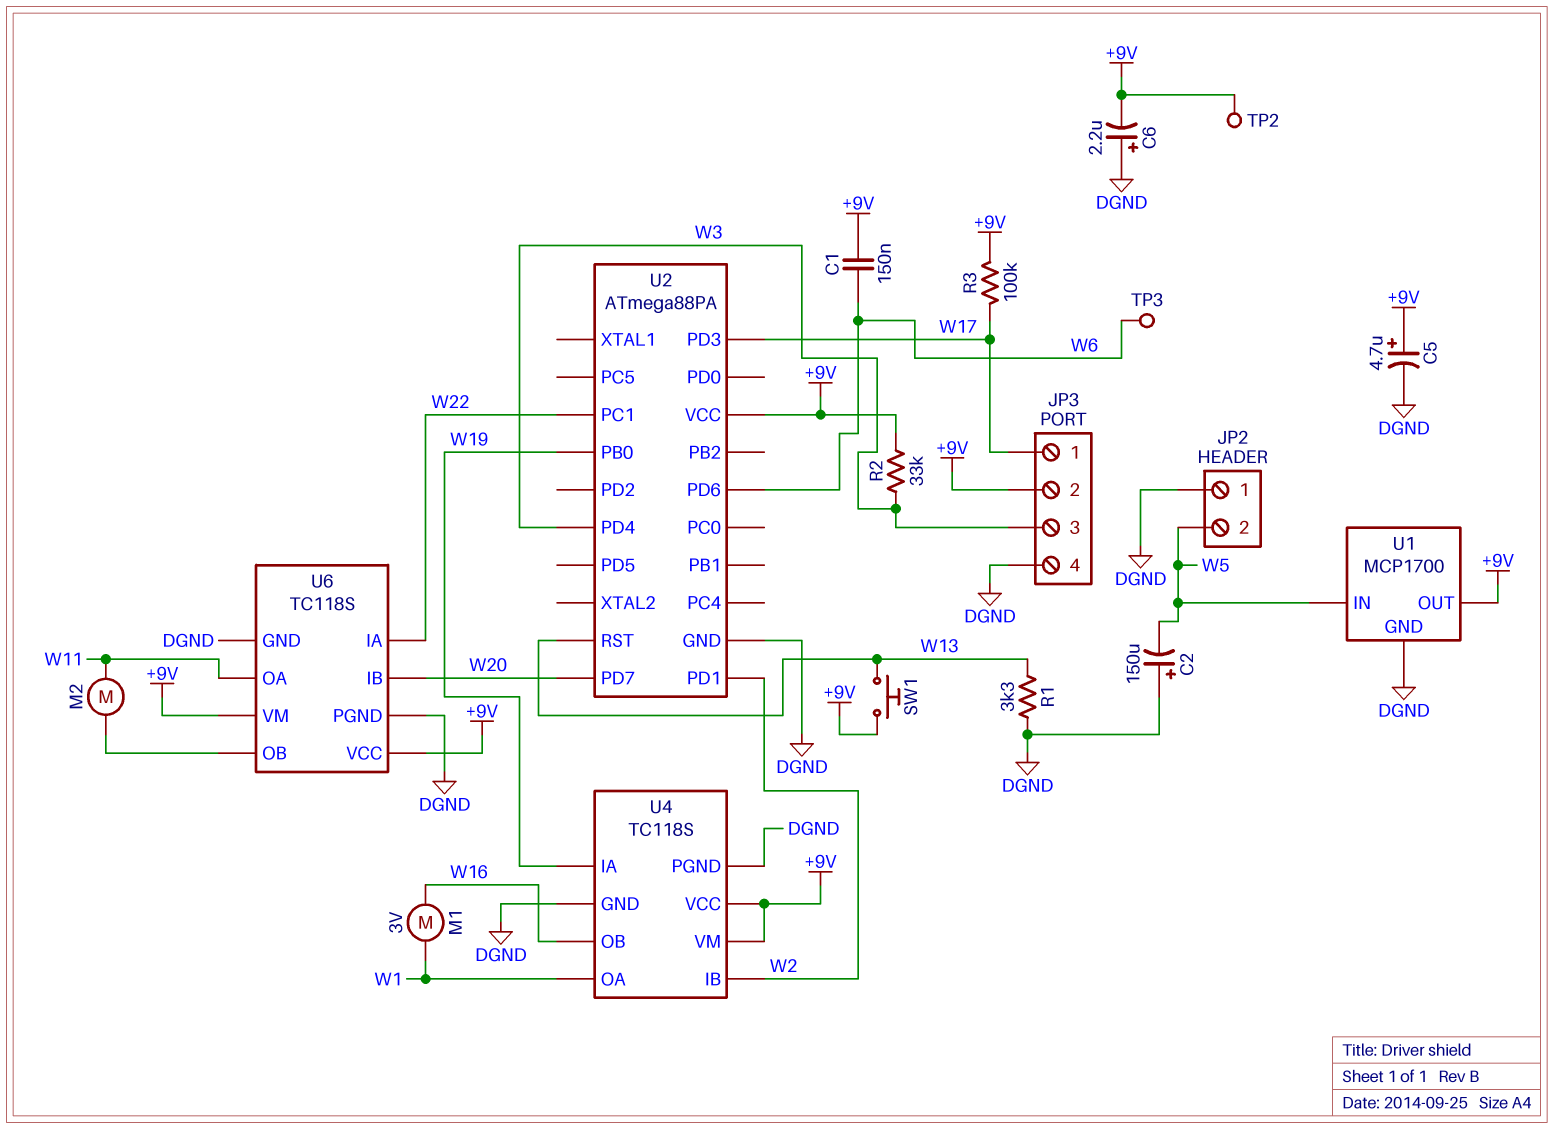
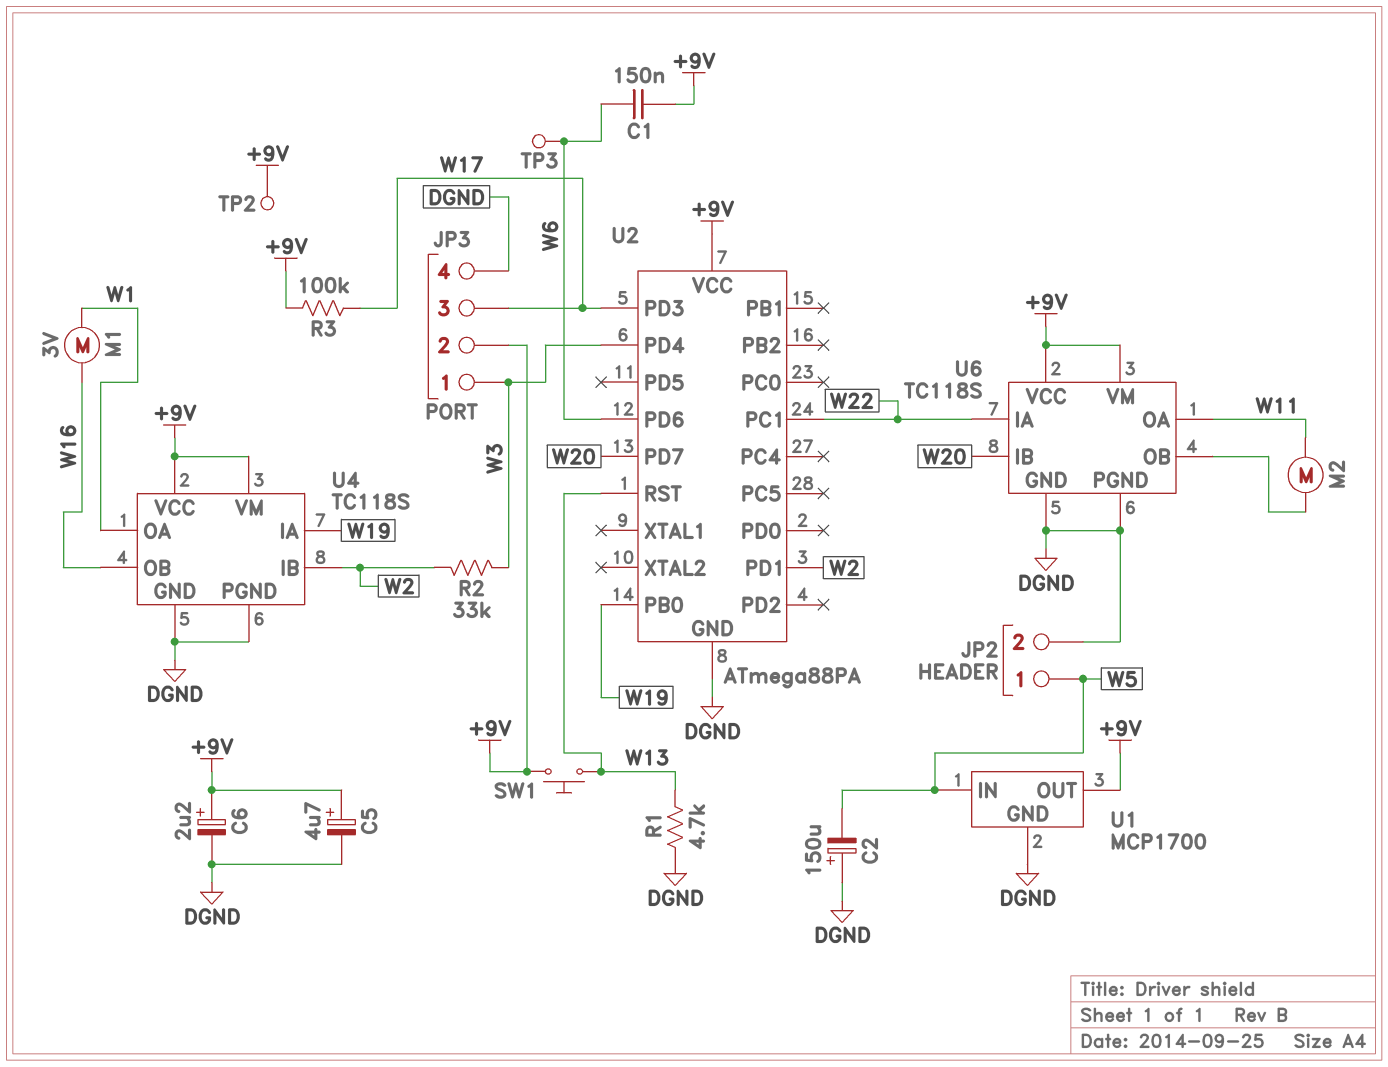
C6: 2.2uF (plus DGND, minus +9V) -> 2.2uF (plus +9V, minus DGND)
JP2 pin 1: DGND -> W5
JP2 pin 2: W5 -> DGND
JP3 pin 1: W17 -> W3
JP3 pin 3: W3 -> W17
R1: 3.3k (DGND, W13) -> 4.7k (DGND, W13)
R2: 33k (+9V, W3) -> 33k (W2, W3)

